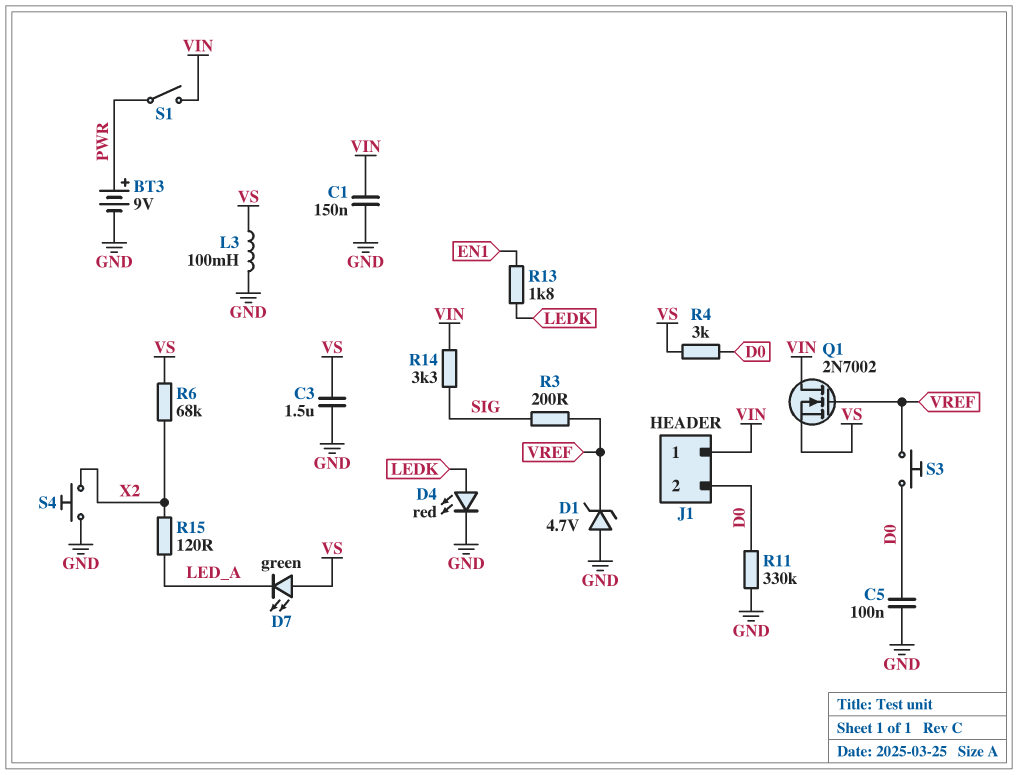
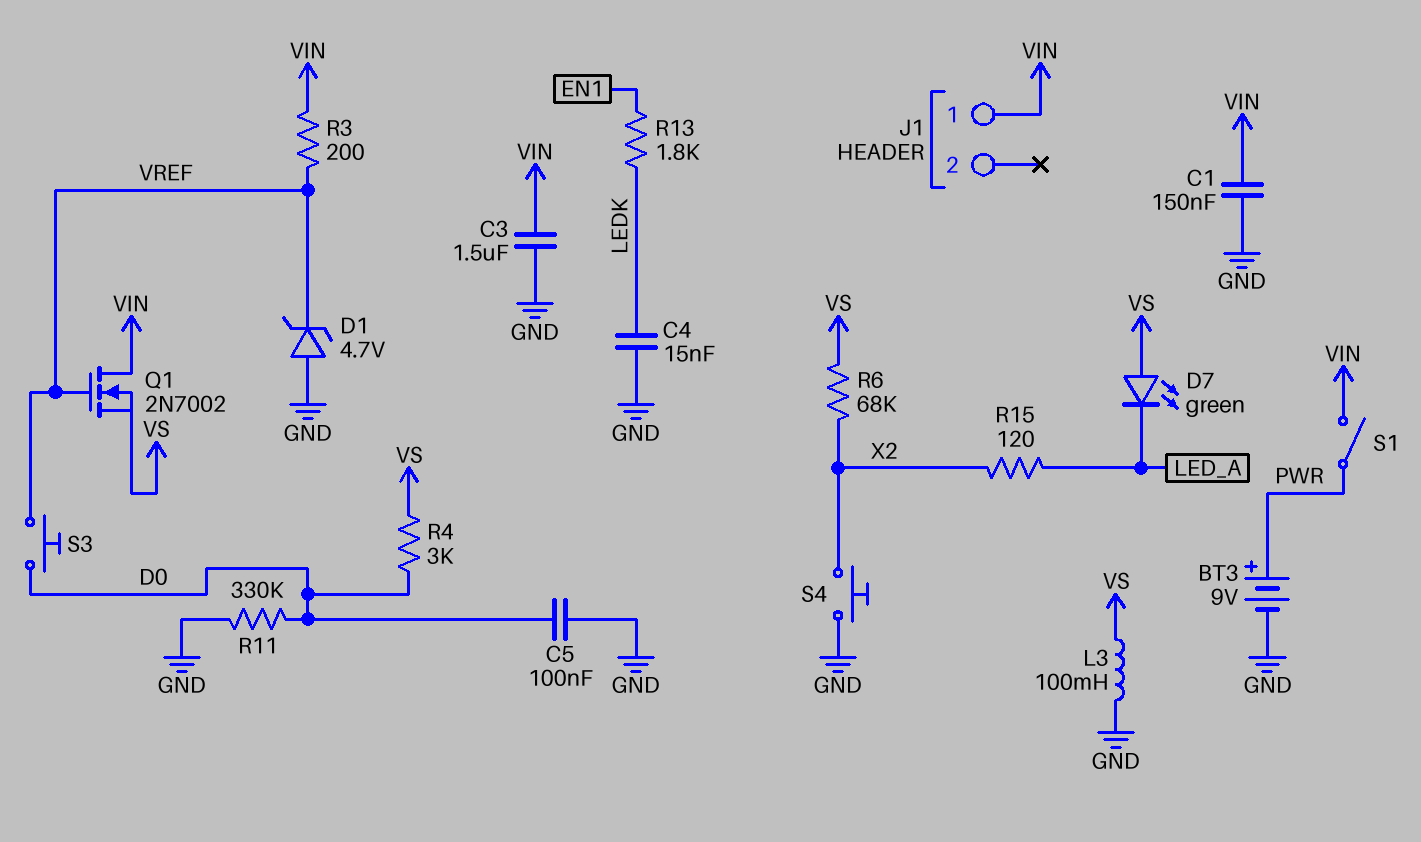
C3: 1.5uF (GND, VS) -> 1.5uF (GND, VIN)
C4: none -> 15nF (GND, LEDK)
D4: LED red (A LEDK, K GND) -> none
J1 pin 2: D0 -> none
R3: 200 (SIG, VREF) -> 200 (VIN, VREF)
R14: 3.3k (SIG, VIN) -> none

